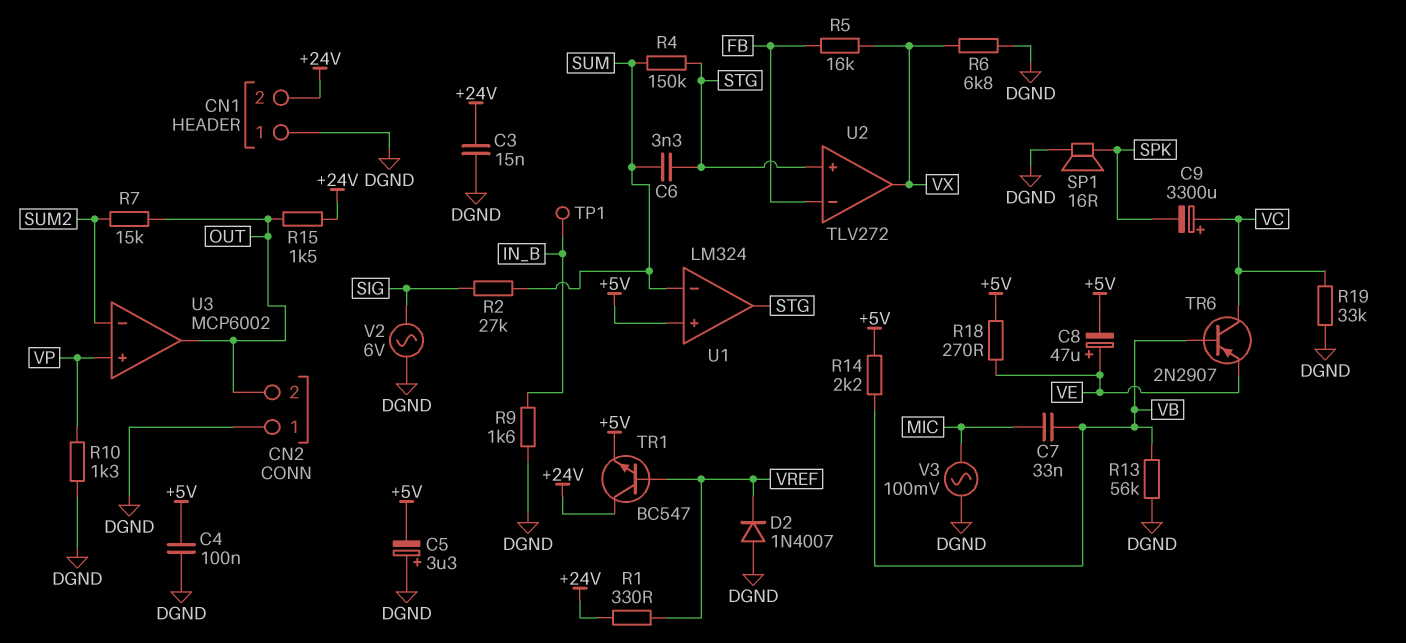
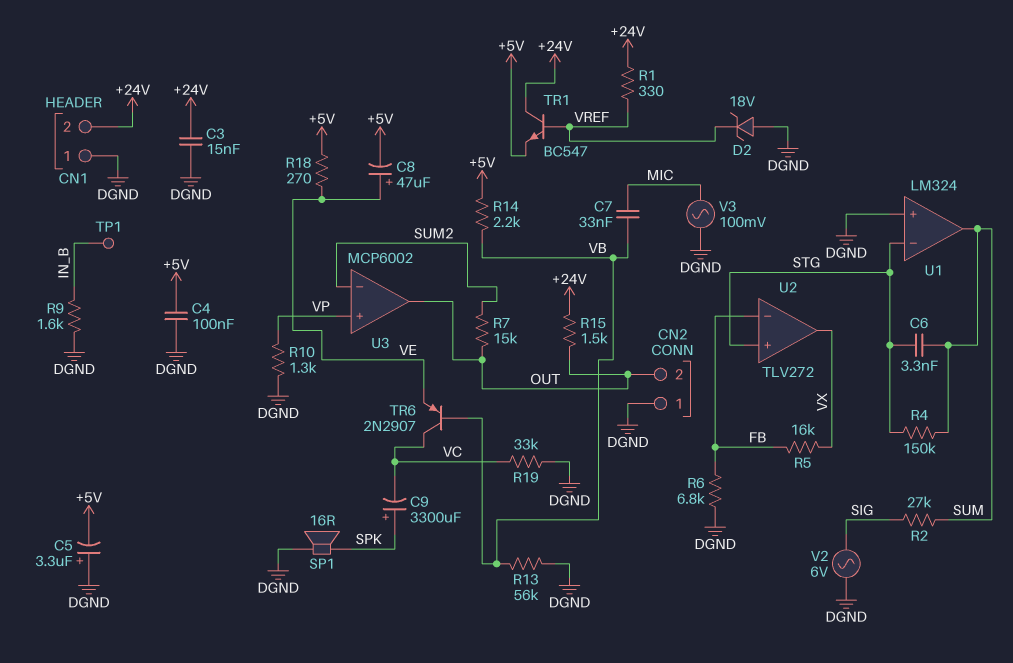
C9: 3300uF (plus VC, minus SPK) -> 3300uF (plus SPK, minus VC)
D2: diode 1N4007 (A DGND, K VREF) -> zener 18V (A DGND, K VREF)
R6: 6.8k (DGND, VX) -> 6.8k (DGND, FB)
U1 pin in+: +5V -> DGND
U1 pin in-: SUM -> STG
U1 pin out: STG -> SUM

